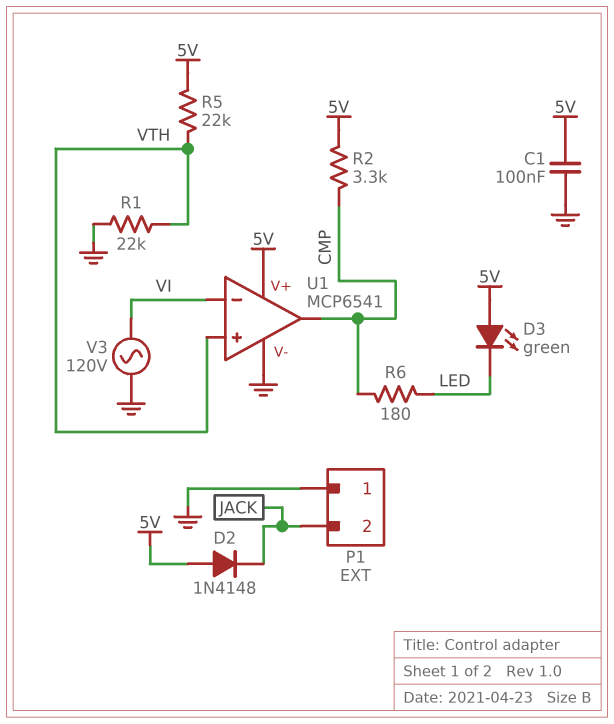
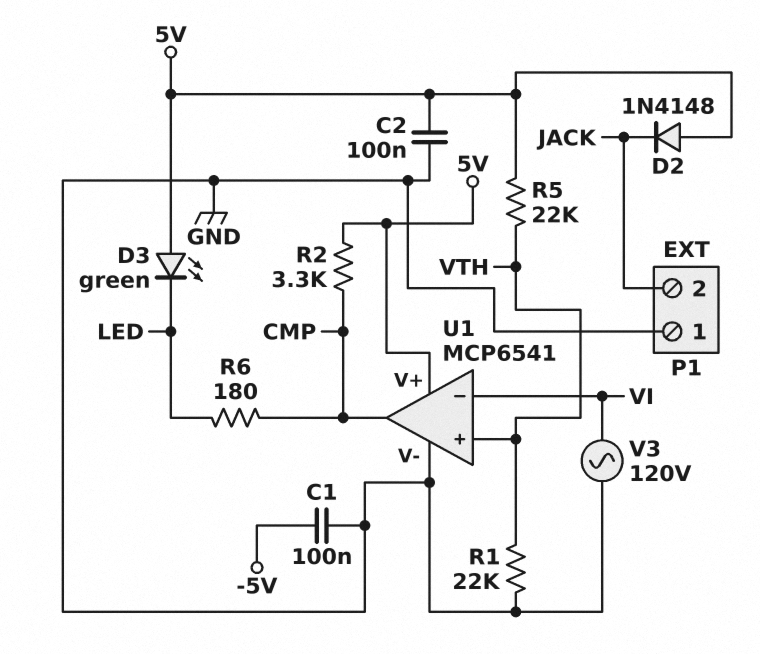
C1: 100nF (5V, GND) -> 100nF (-5V, GND)
C2: none -> 100nF (5V, GND)

